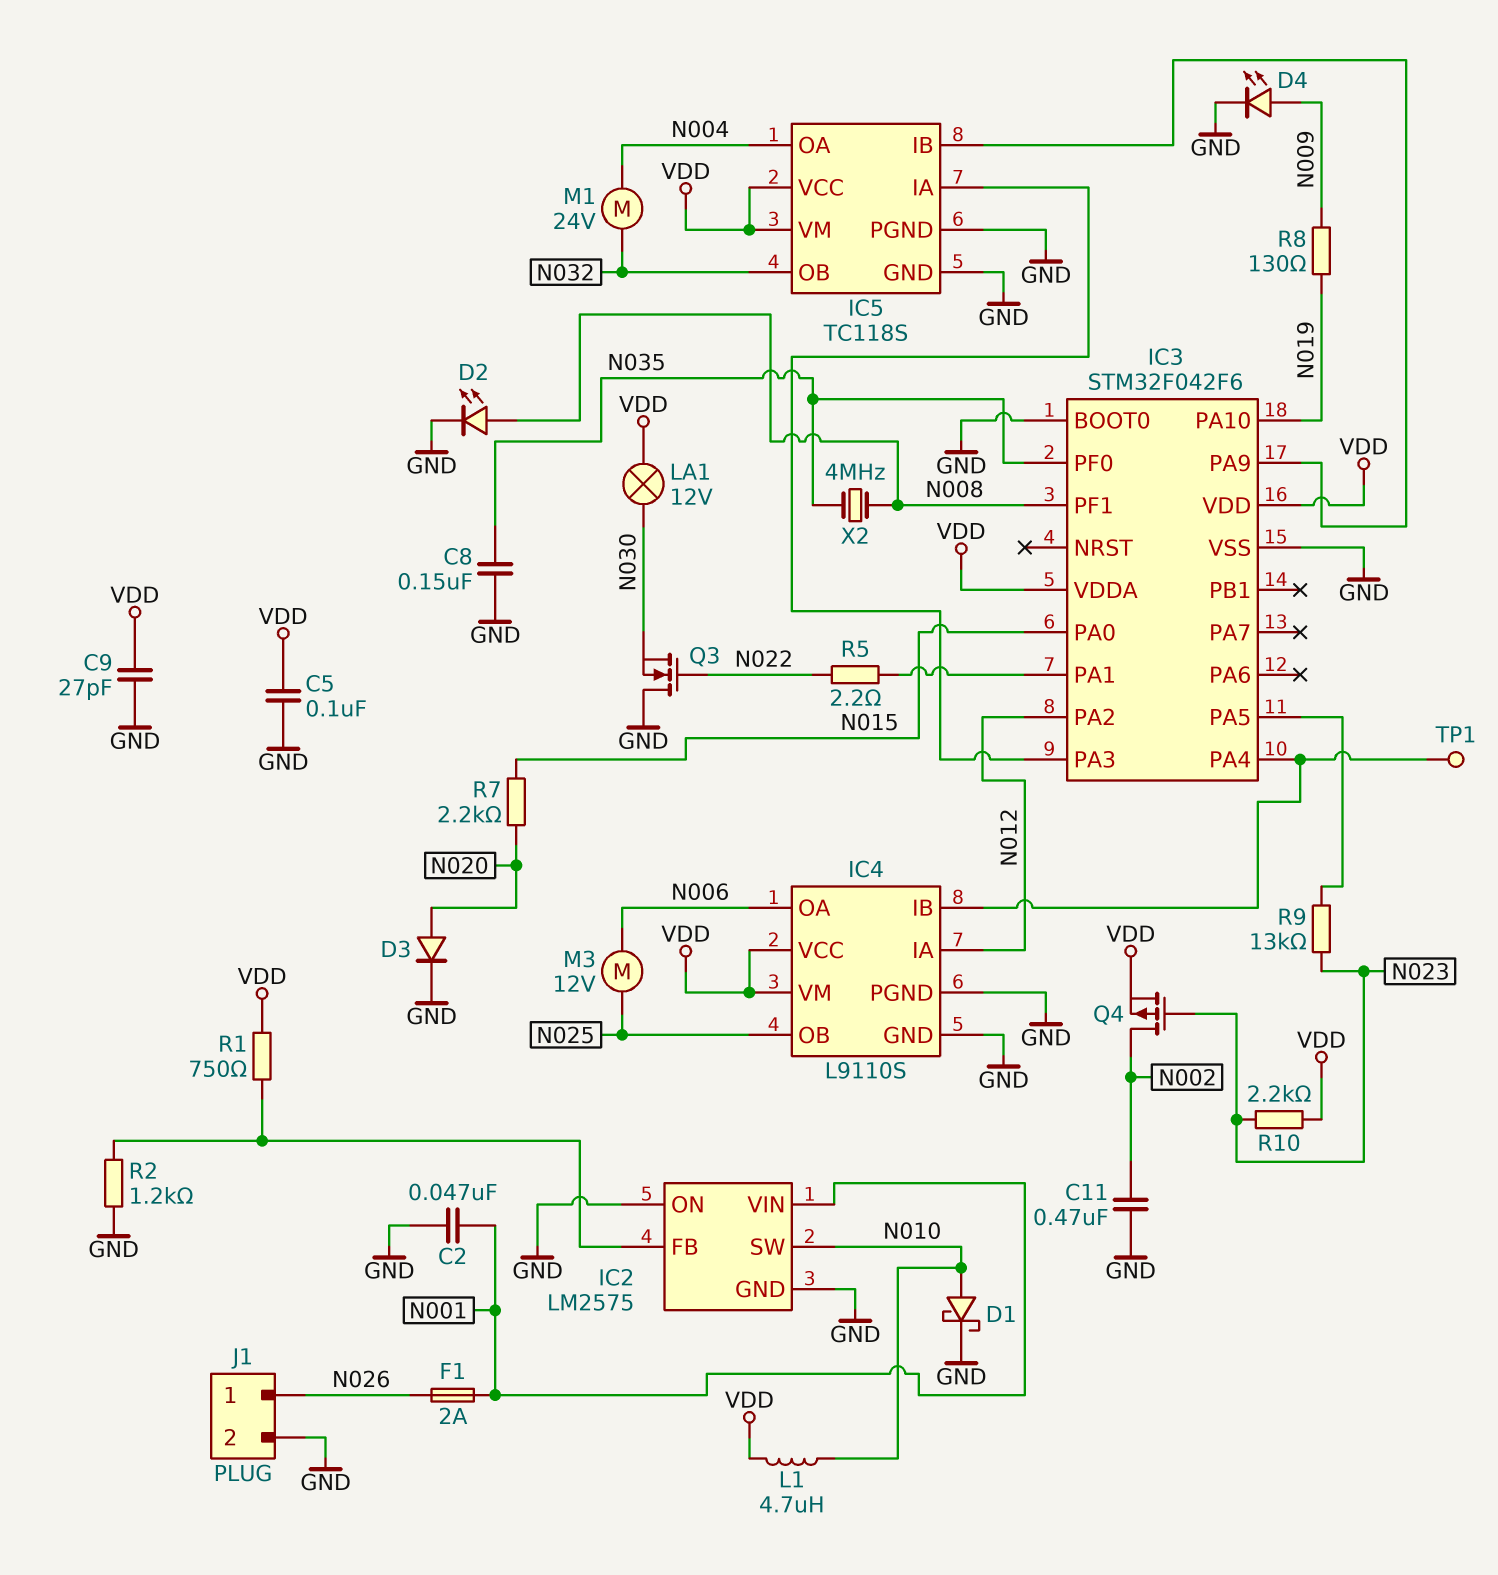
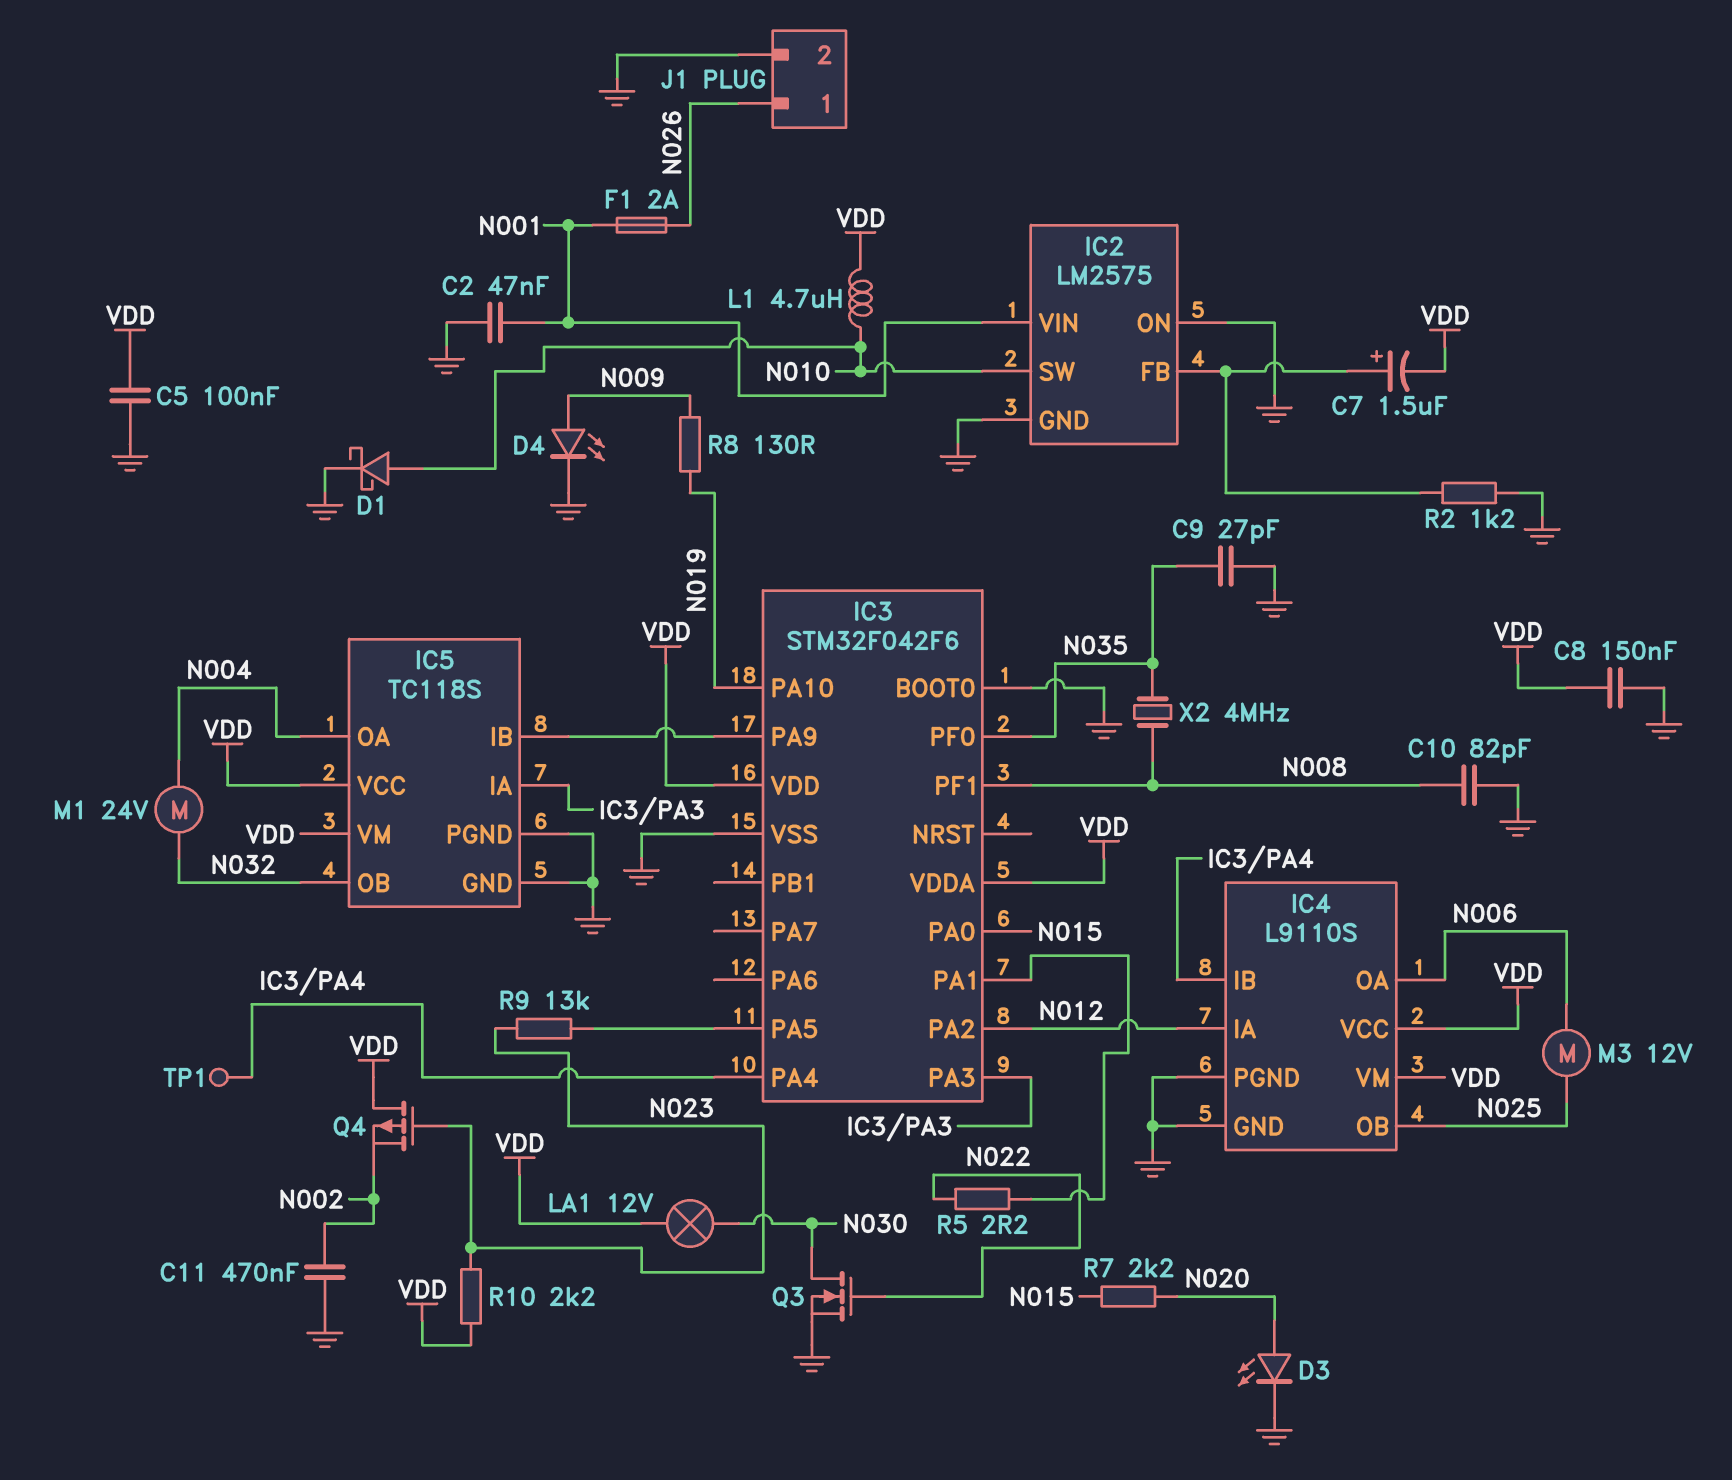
C7: none -> 1.5uF (plus IC2/FB, minus VDD)
C8: 150nF (GND, N035) -> 150nF (GND, VDD)
C9: 27pF (GND, VDD) -> 27pF (GND, N035)
C10: none -> 82pF (GND, N008)
D2: LED (A N008, K GND) -> none
D3: diode (A N020, K GND) -> LED (A N020, K GND)
Q3: NMOS (G N022, D GND, S N030) -> NMOS (G N022, D N030, S GND)
Q4: PMOS (G N023, D N002, S VDD) -> PMOS (G N023, D VDD, S N002)
R1: 750 (IC2/FB, VDD) -> none

